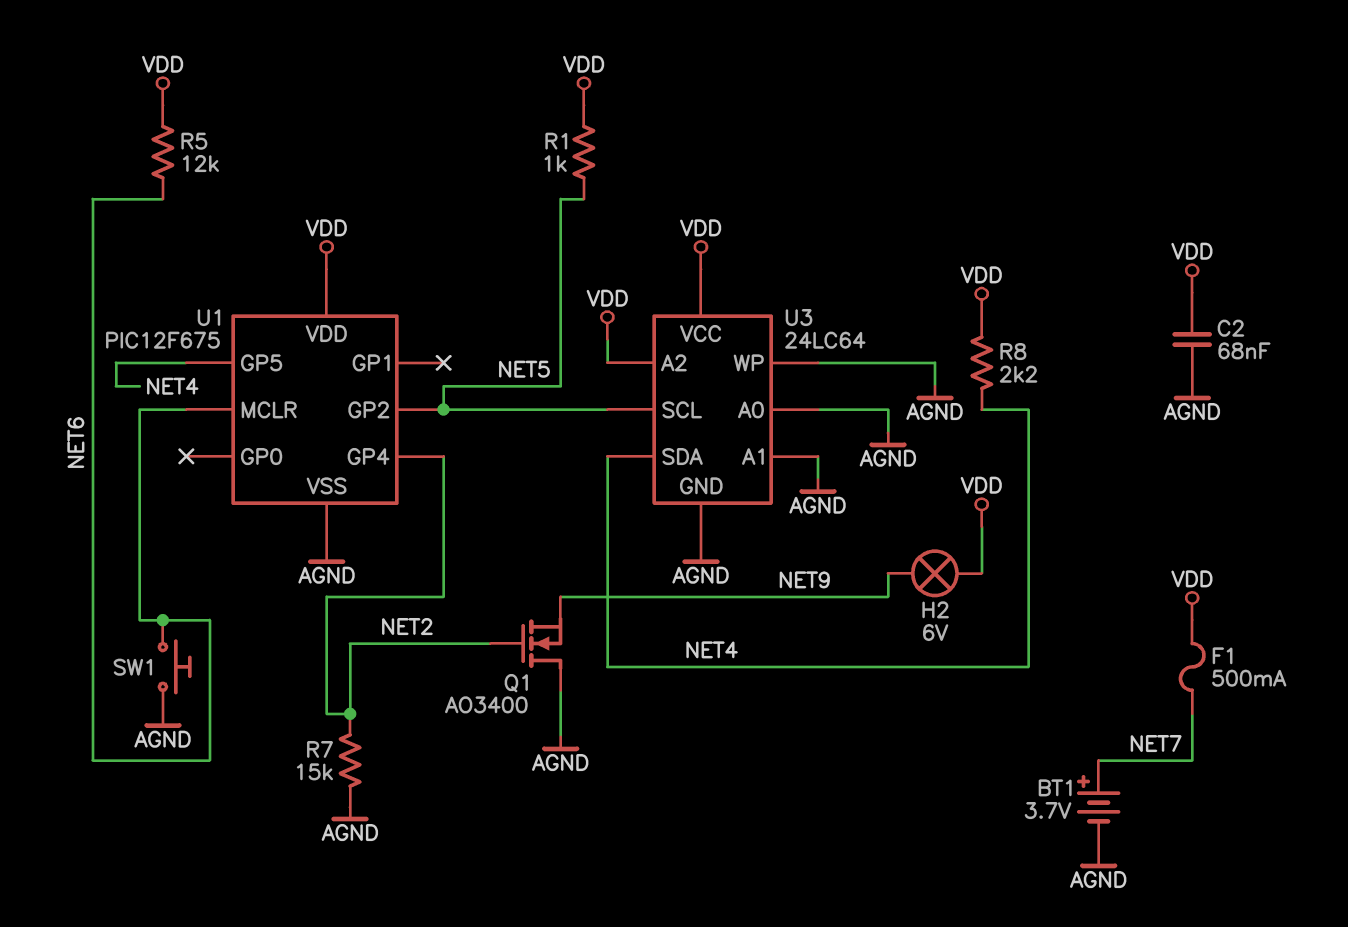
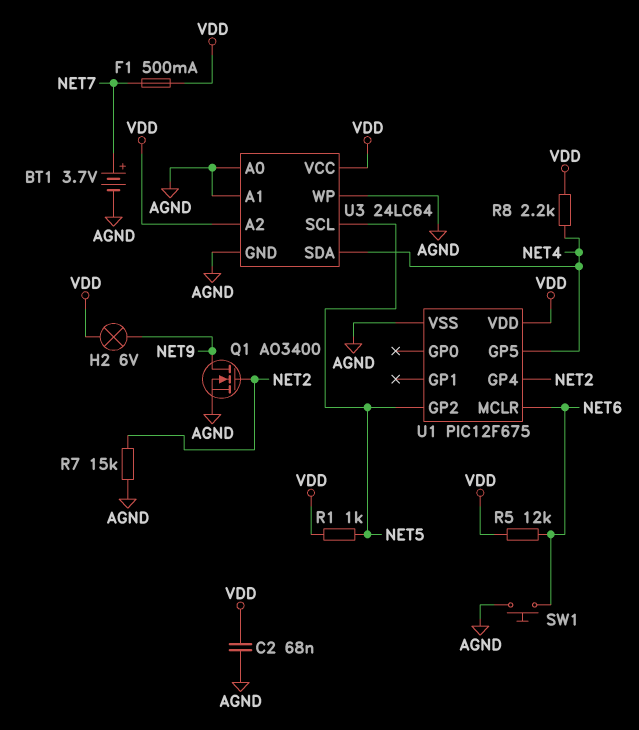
Q1: NMOS AO3400 (G NET2, D AGND, S NET9) -> NMOS AO3400 (G NET2, D NET9, S AGND)

